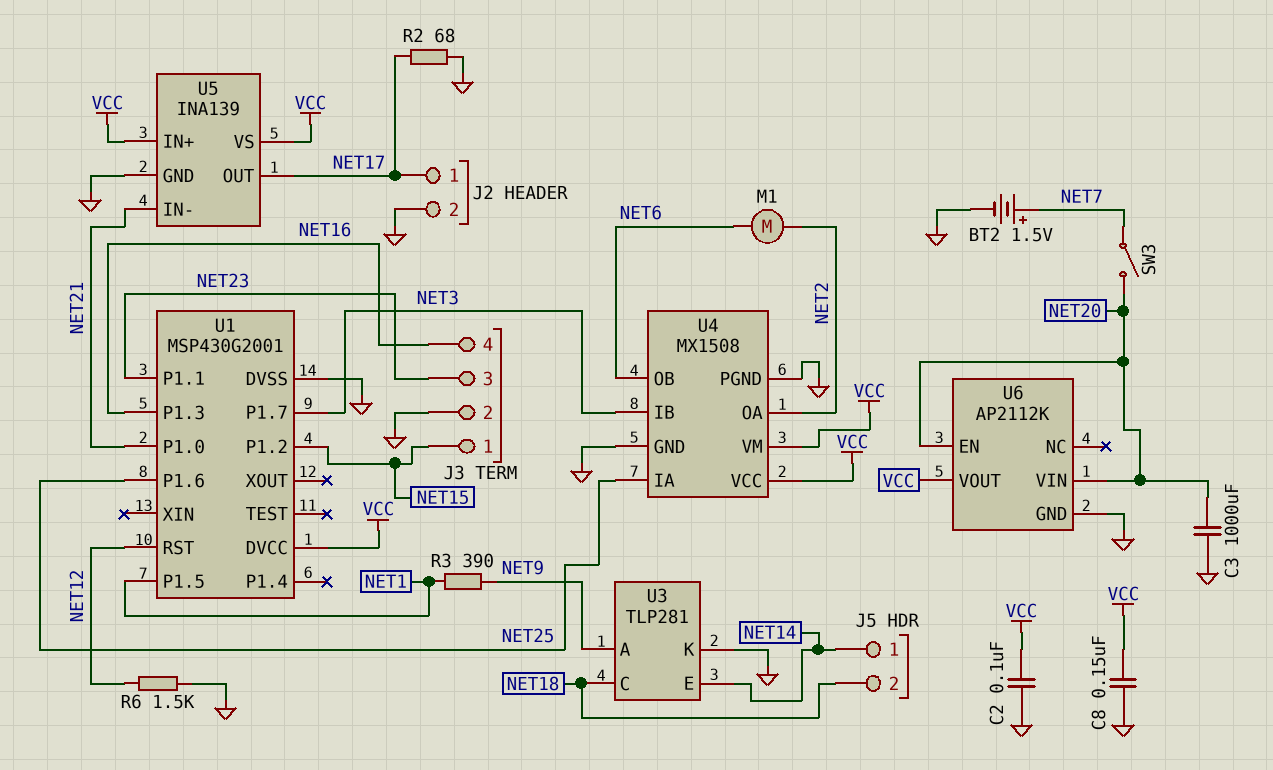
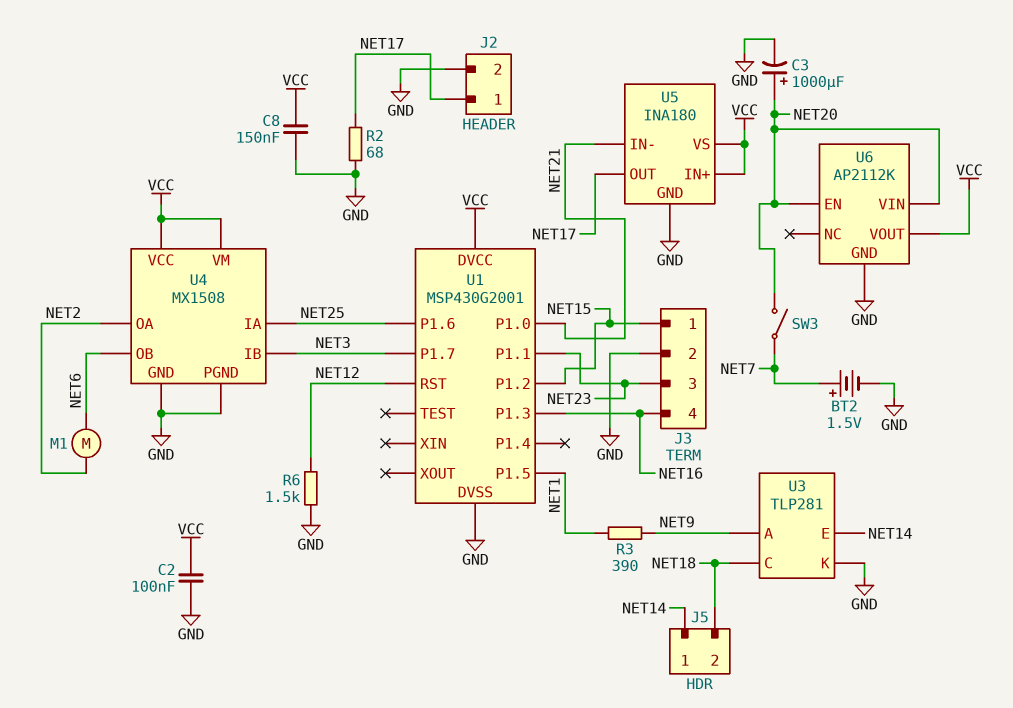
C3: 1000uF (GND, NET20) -> 1000uF (plus NET20, minus GND)
U5: INA139 -> INA180

